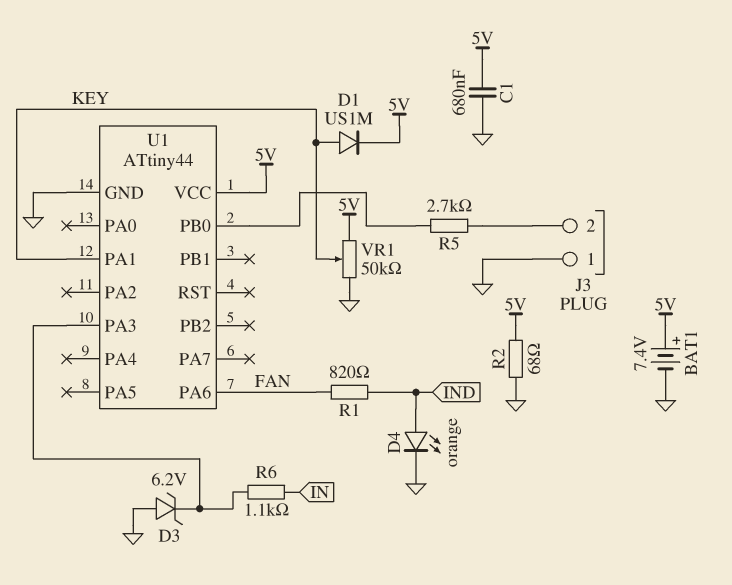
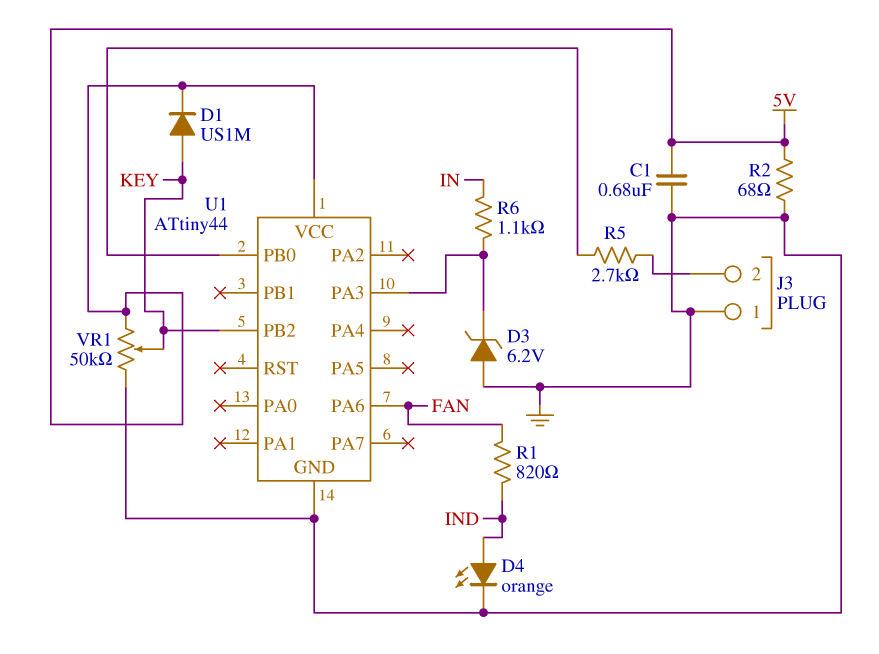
BAT1: 7.4V (plus 5V, minus GND) -> none
U1 pin PA1: KEY -> none
U1 pin PB2: none -> KEY

